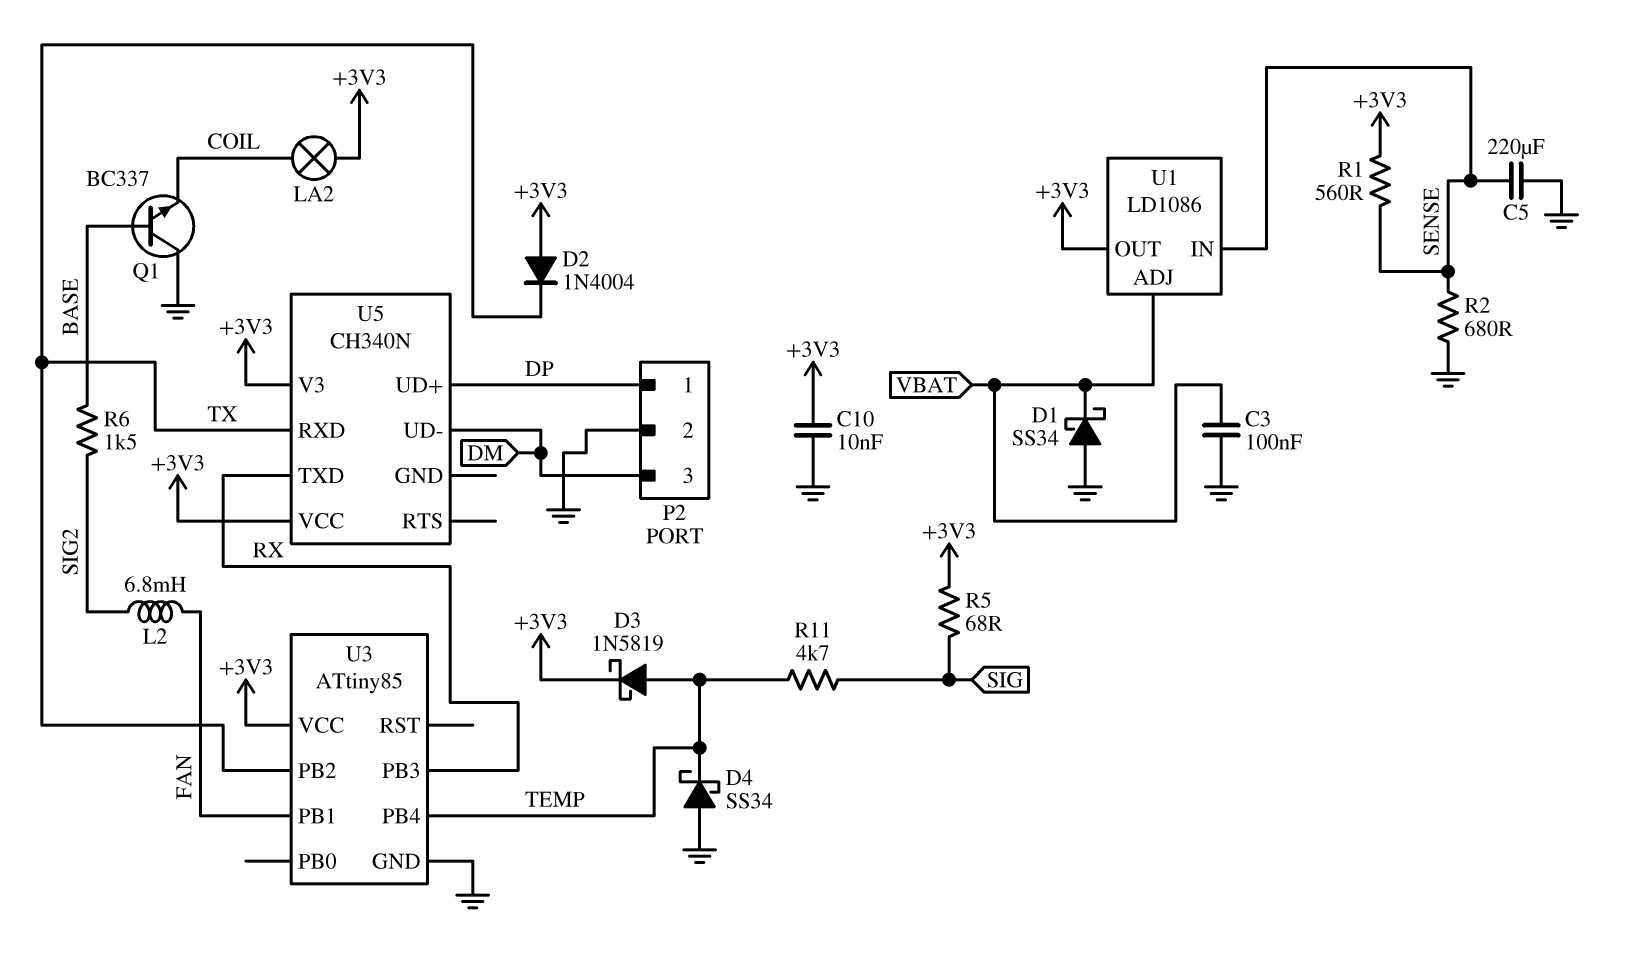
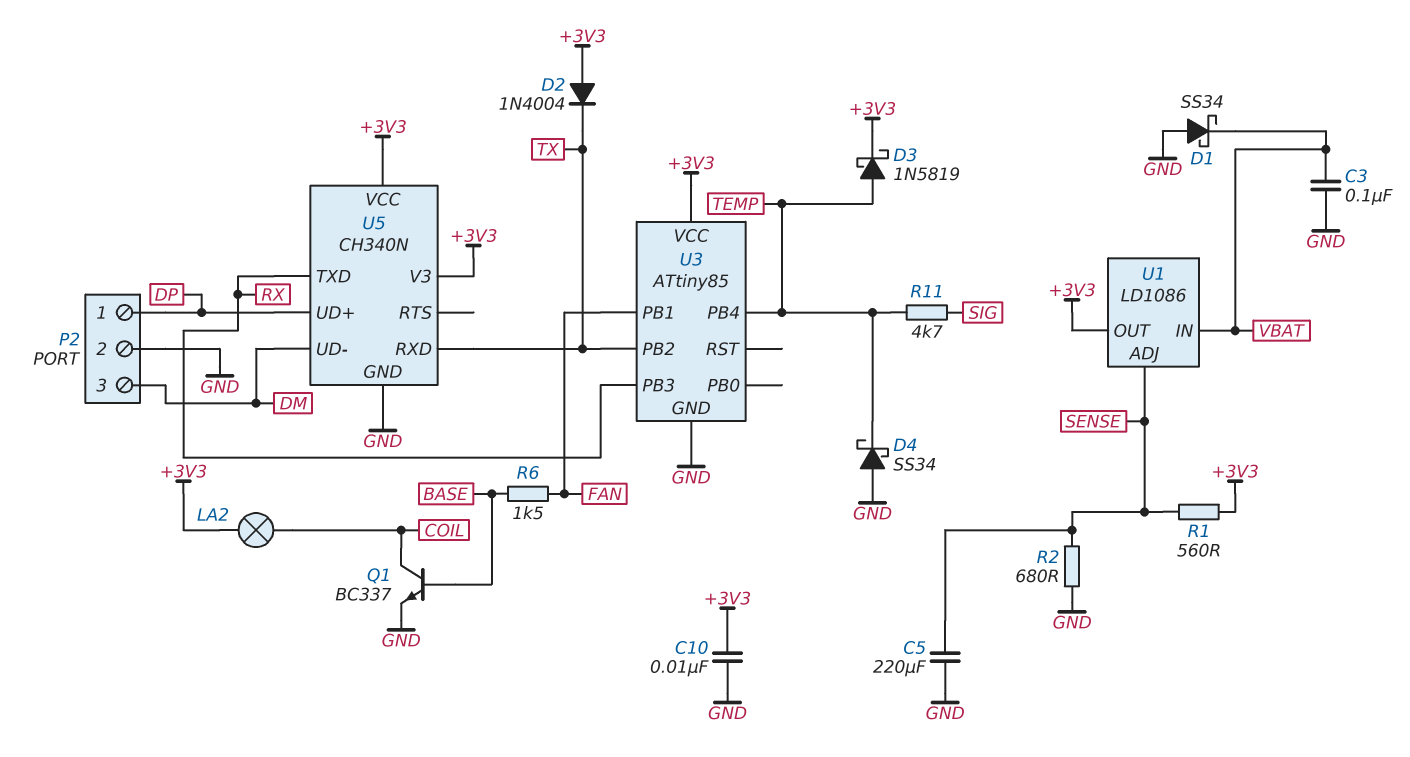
L2: 6.8mH (FAN, SIG2) -> none
Q1: NPN BC337 (B BASE, C GND, E COIL) -> NPN BC337 (B BASE, C COIL, E GND)
R5: 68 (+3V3, SIG) -> none
R6: 1.5k (BASE, SIG2) -> 1.5k (BASE, FAN)
U1 pin ADJ: VBAT -> SENSE
U1 pin IN: SENSE -> VBAT
U5 pin GND: none -> GND

